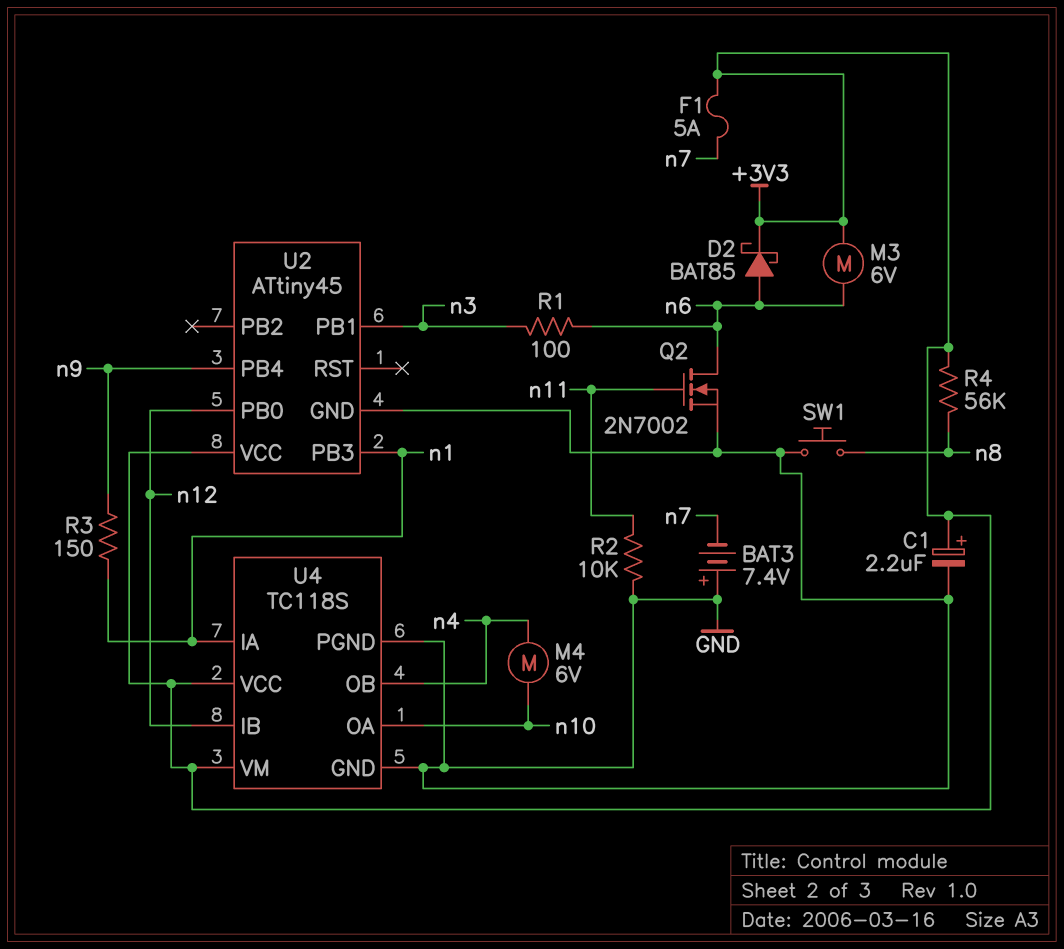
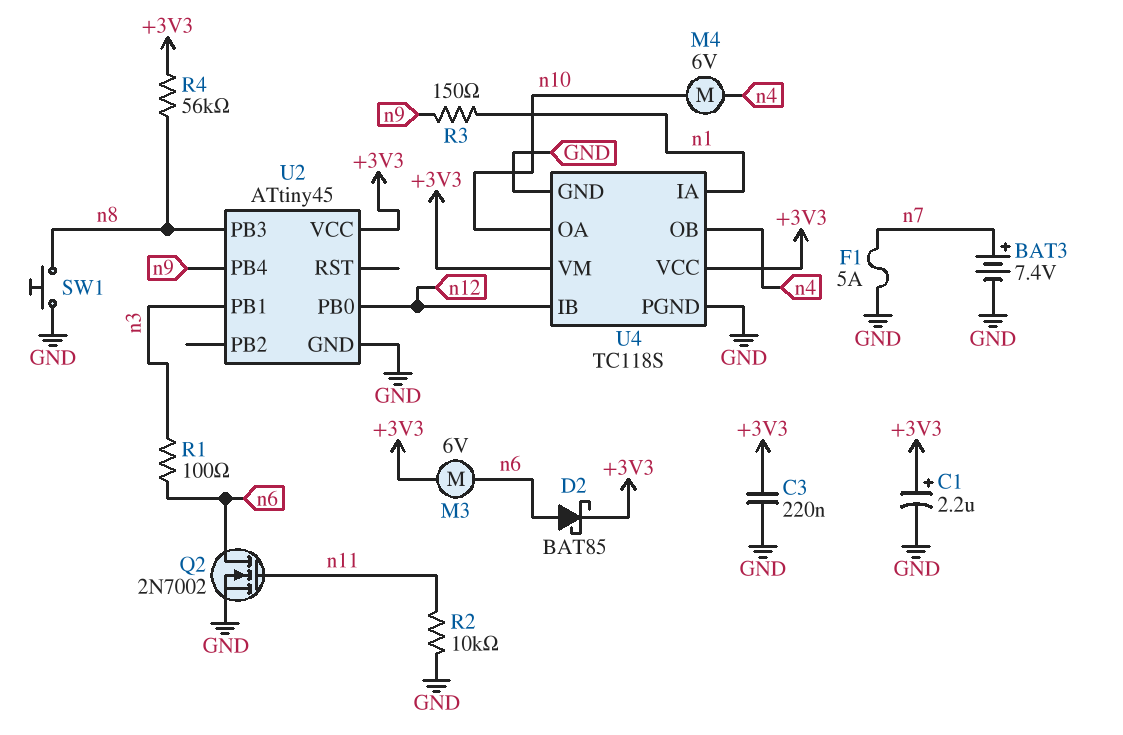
BAT3: 7.4V (plus GND, minus n7) -> 7.4V (plus n7, minus GND)
C3: none -> 220nF (+3V3, GND)
F1: 5A (+3V3, n7) -> 5A (GND, n7)
U2 pin PB3: n1 -> n8

